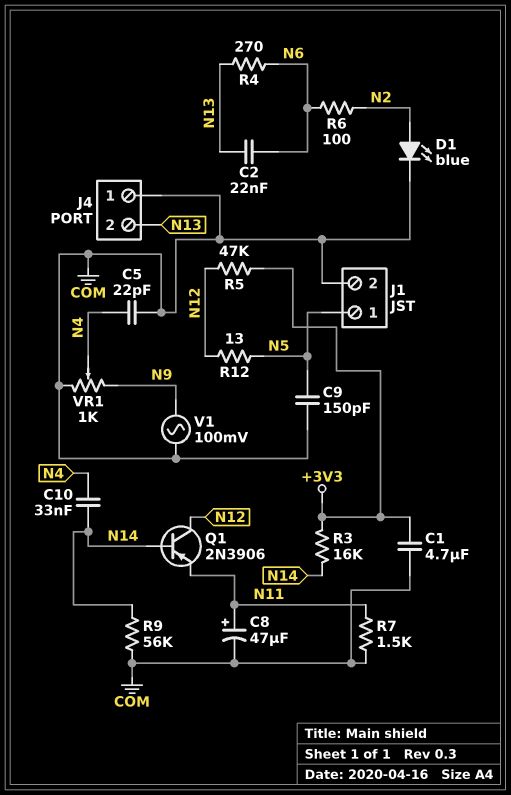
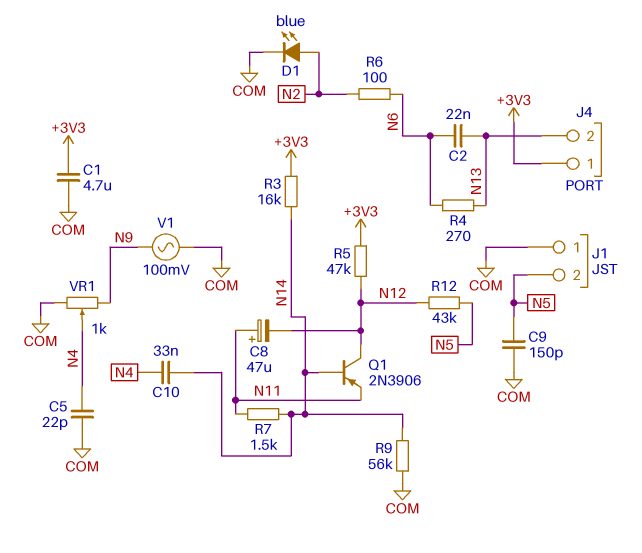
C8: 47uF (plus N11, minus COM) -> 47uF (plus N11, minus N12)
J1 pin 1: N5 -> COM
J1 pin 2: COM -> N5
J4 pin 1: COM -> +3V3
R7: 1.5k (COM, N11) -> 1.5k (N11, N14)
R12: 13 (N5, N12) -> 43k (N5, N12)

